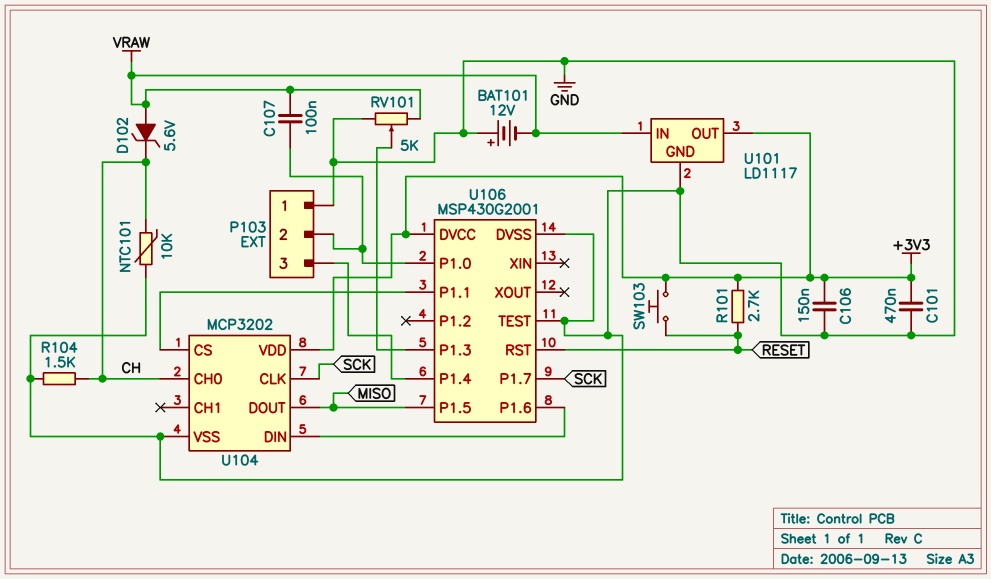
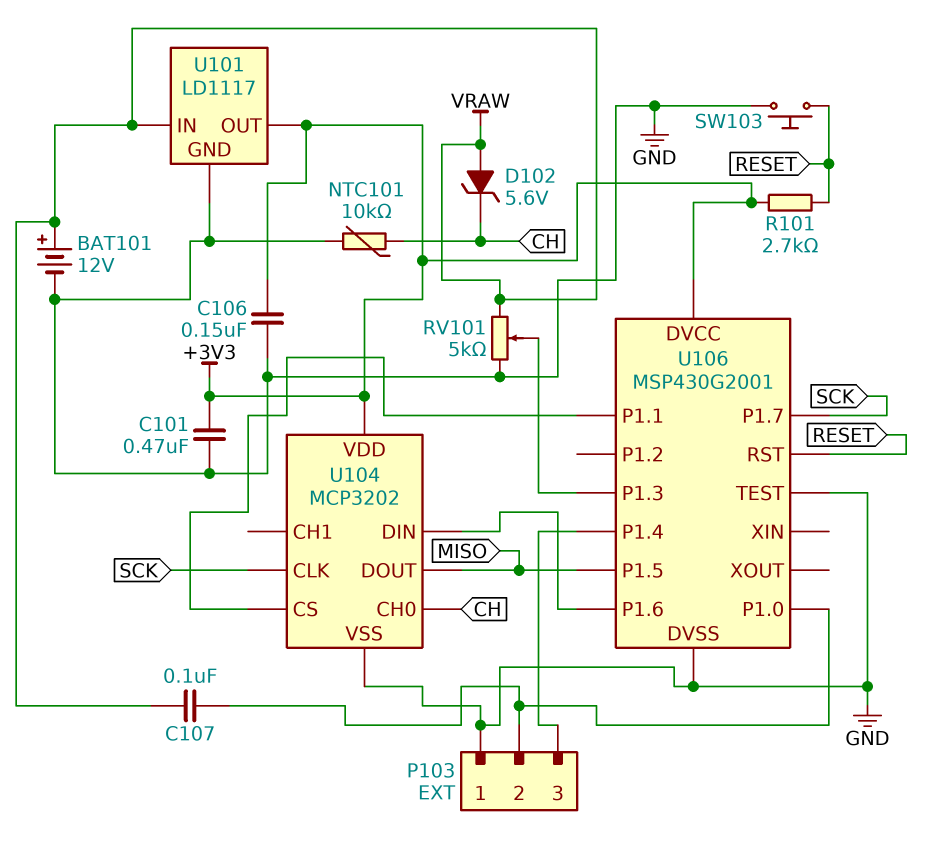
BAT101: 12V (plus GND, minus VRAW) -> 12V (plus VRAW, minus GND)
R104: 1.5k (CH, GND) -> none
SW103: button (+3V3, RESET) -> button (GND, RESET)

